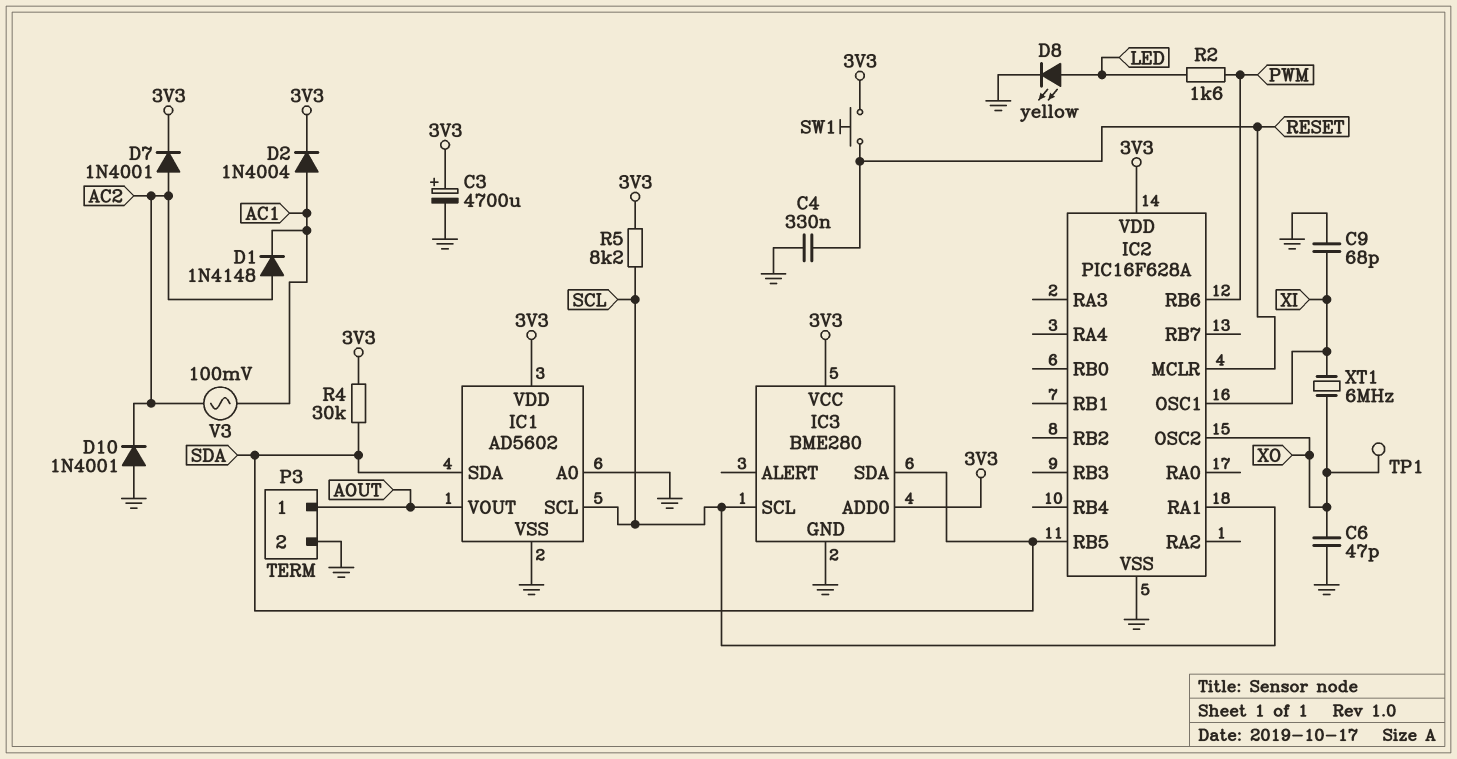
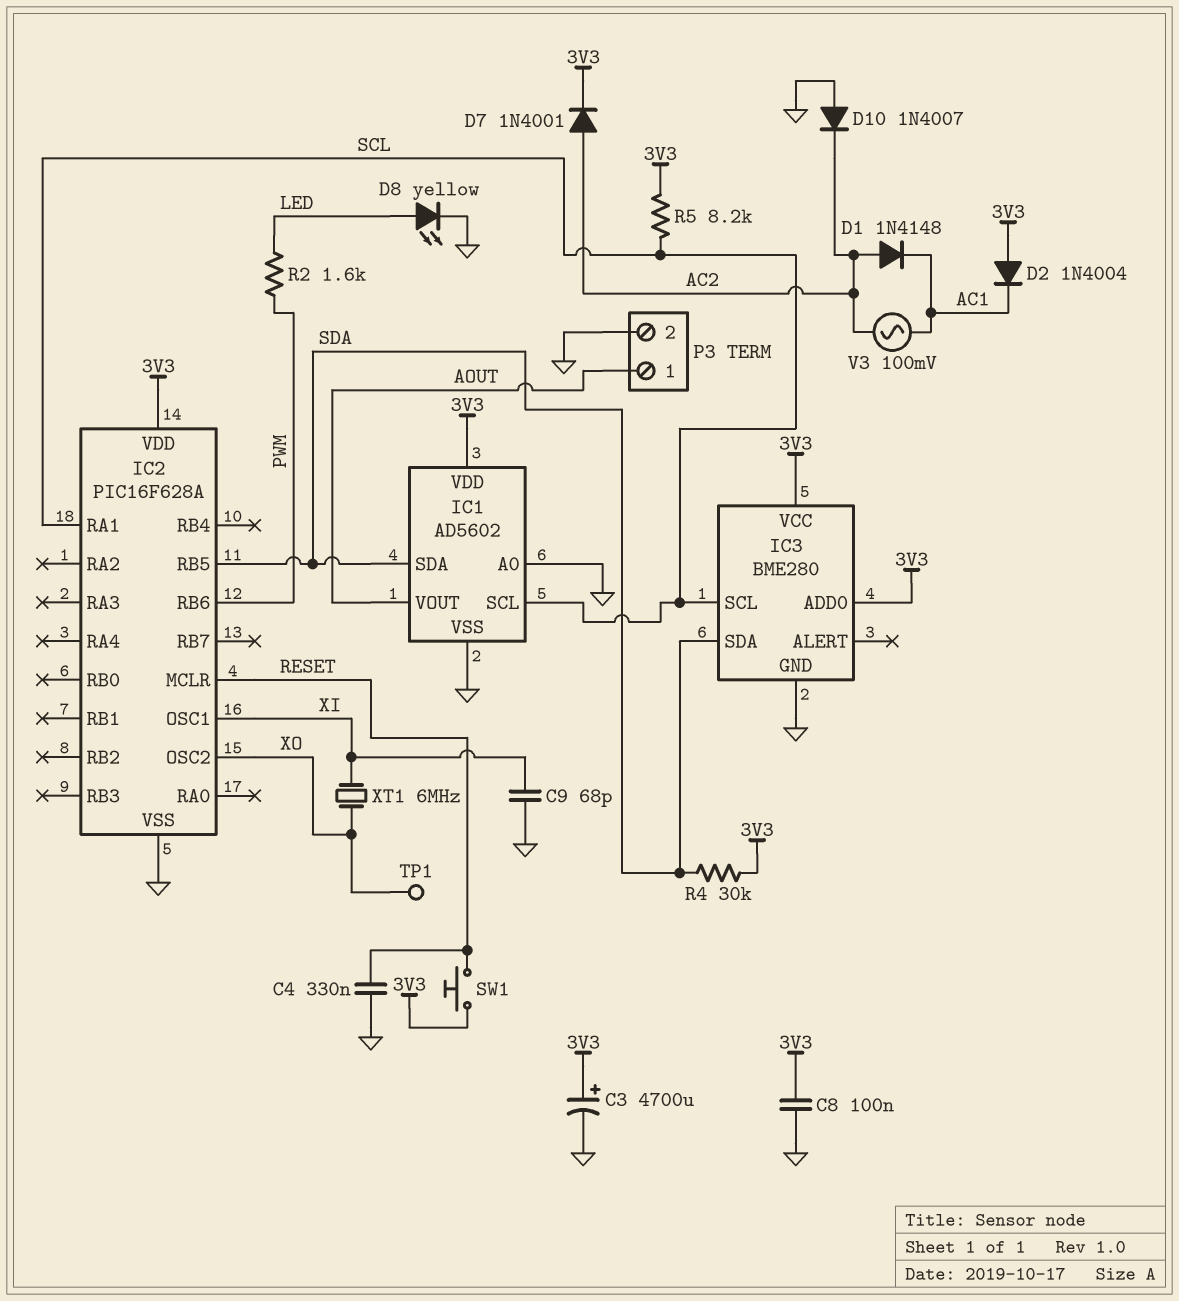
C6: 47pF (GND, XO) -> none
C8: none -> 100nF (3V3, GND)
D2: diode 1N4004 (A AC1, K 3V3) -> diode 1N4004 (A 3V3, K AC1)
D10: diode 1N4001 (A GND, K AC2) -> diode 1N4007 (A GND, K AC2)

